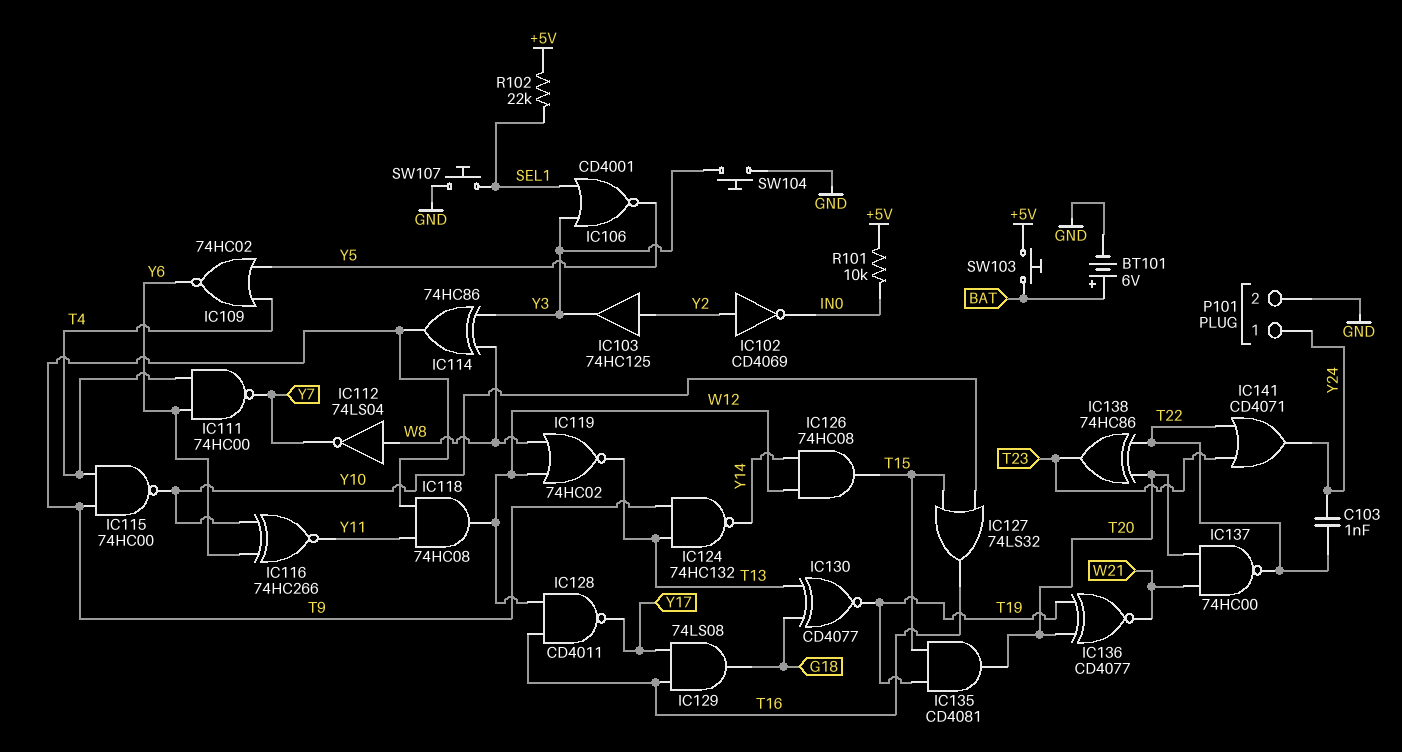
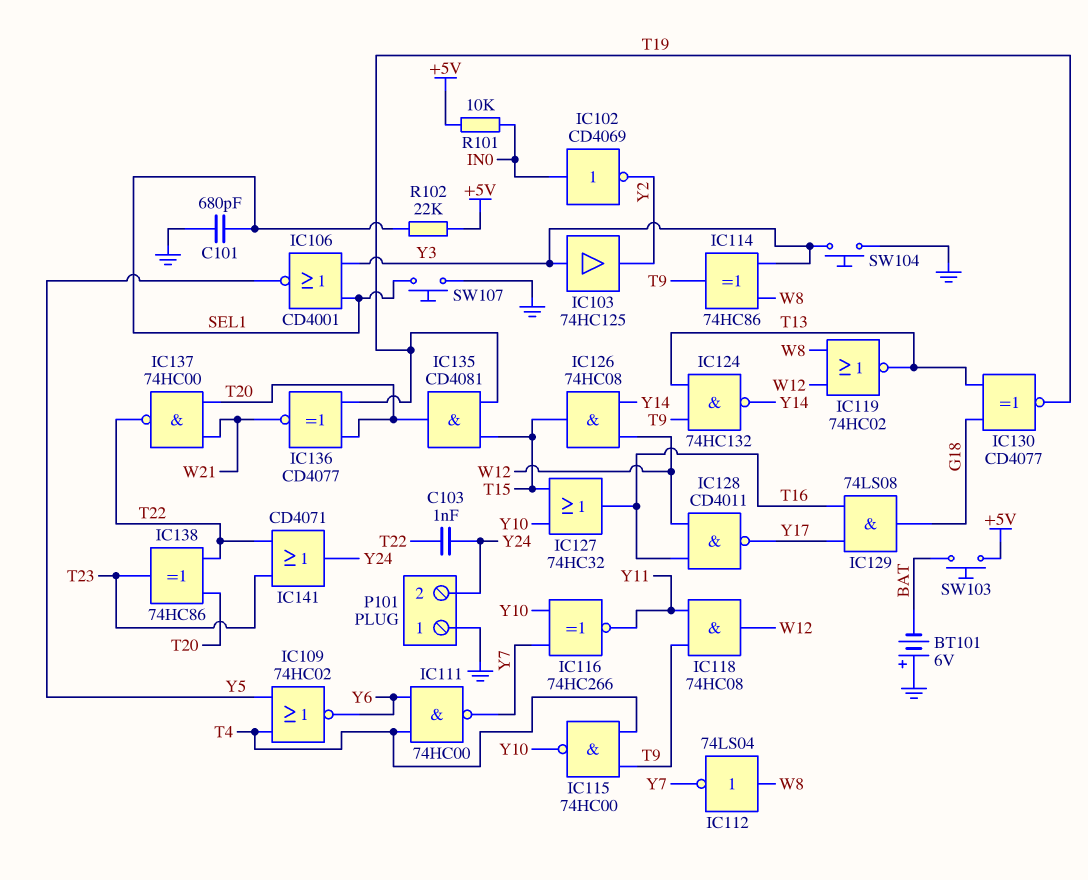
BT101: 6V (plus BAT, minus GND) -> 6V (plus GND, minus BAT)
C101: none -> 680pF (GND, SEL1)
IC102: NOT CD4069 (in Y2, out IN0) -> NOT CD4069 (in IN0, out Y2)
IC103: buffer 74HC125 (in Y2, out Y3) -> buffer 74HC125 (in Y3, out Y2)
IC116: XNOR 74HC266 (in Y6, in Y10, out Y11) -> XNOR 74HC266 (in Y7, in Y10, out Y11)
IC127: OR 74LS32 (in T15, in Y10, out T16) -> OR 74HC32 (in T15, in Y10, out T16)
P101 pin 1: Y24 -> GND
P101 pin 2: GND -> Y24

